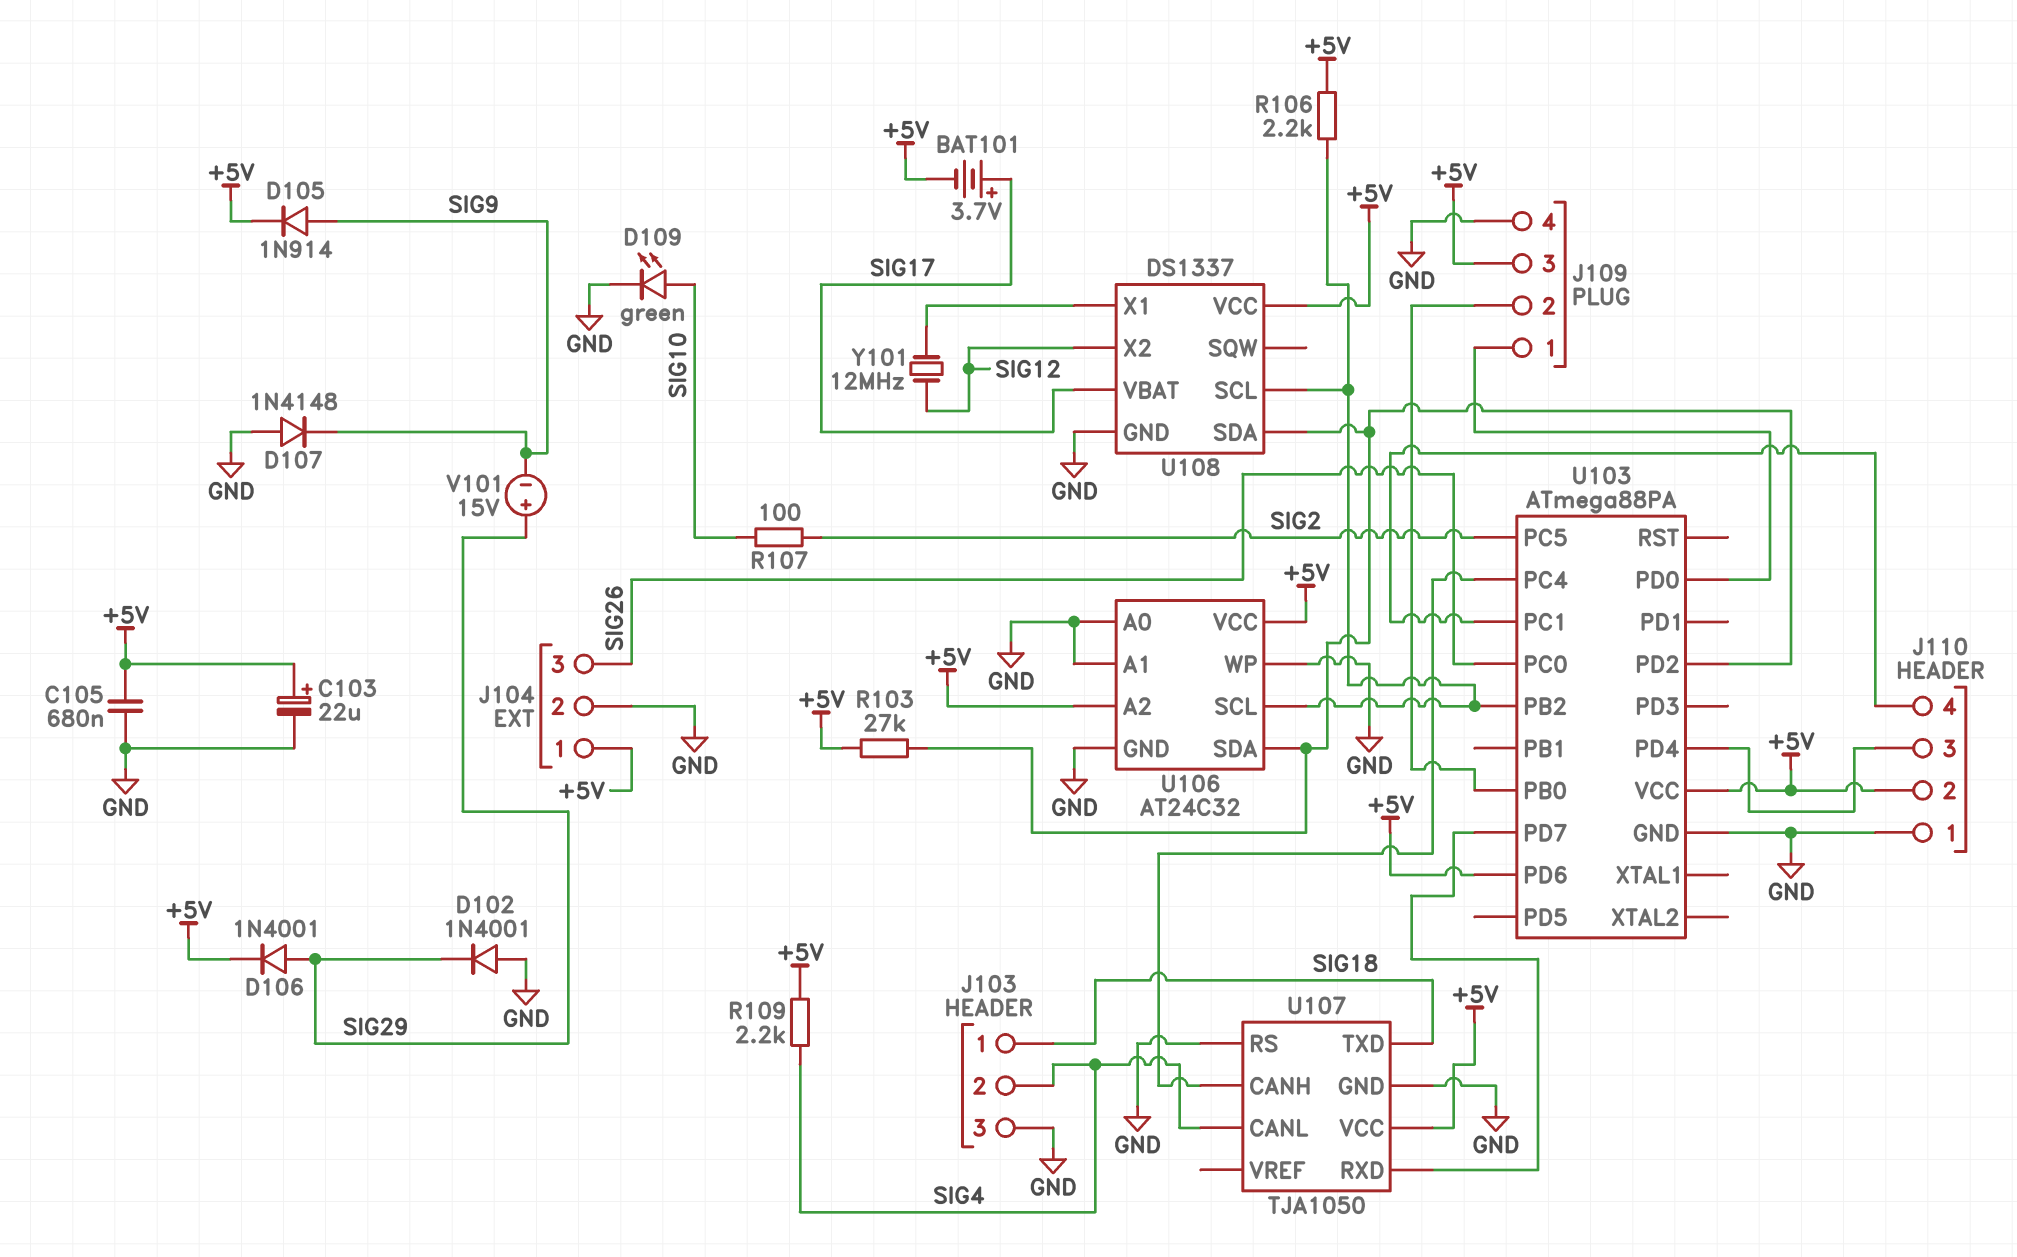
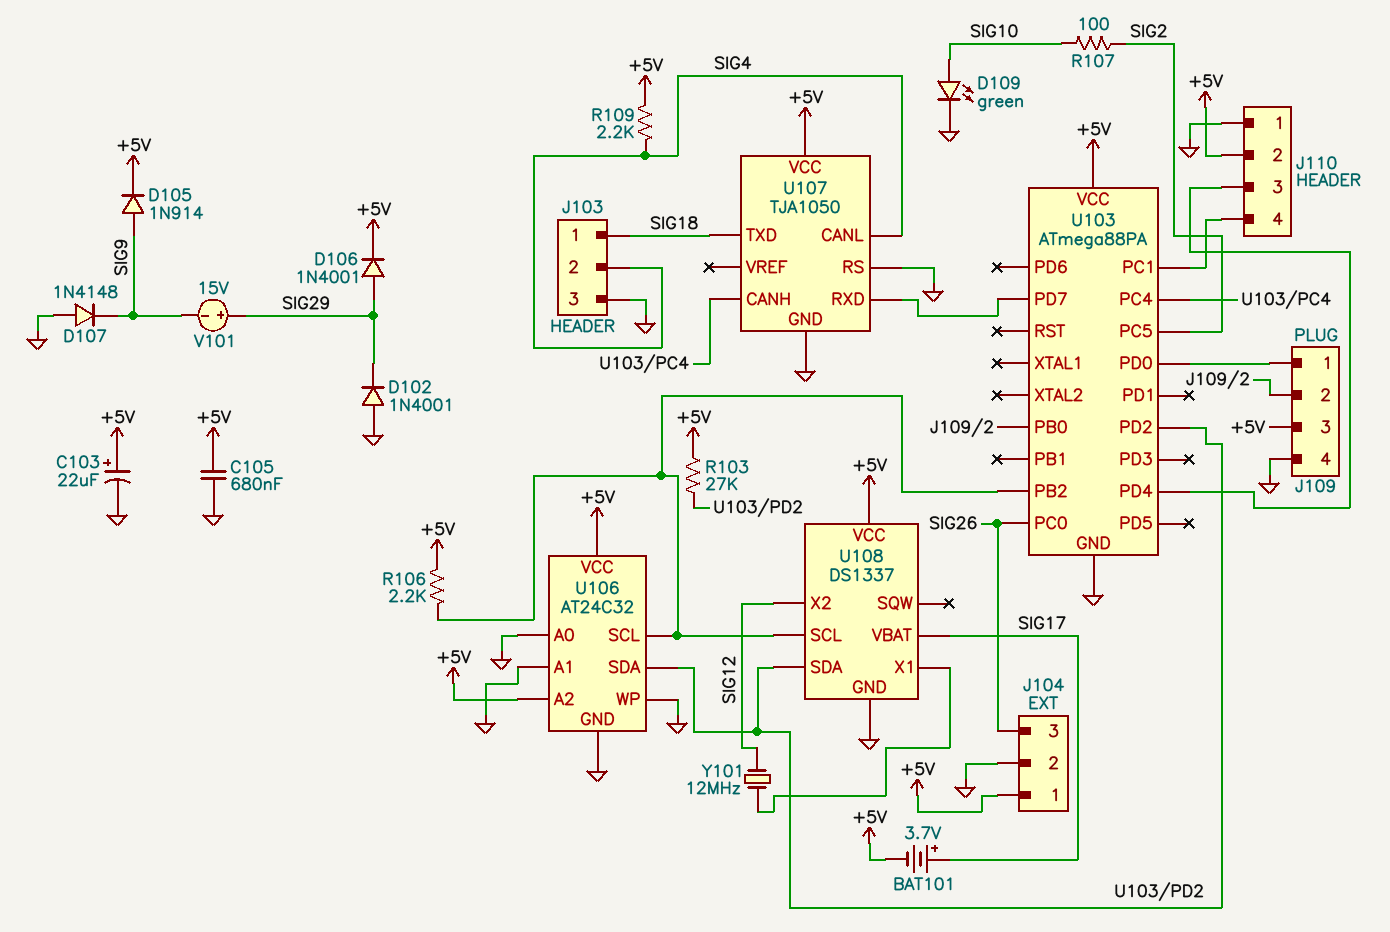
U103 pin PD6: +5V -> none

